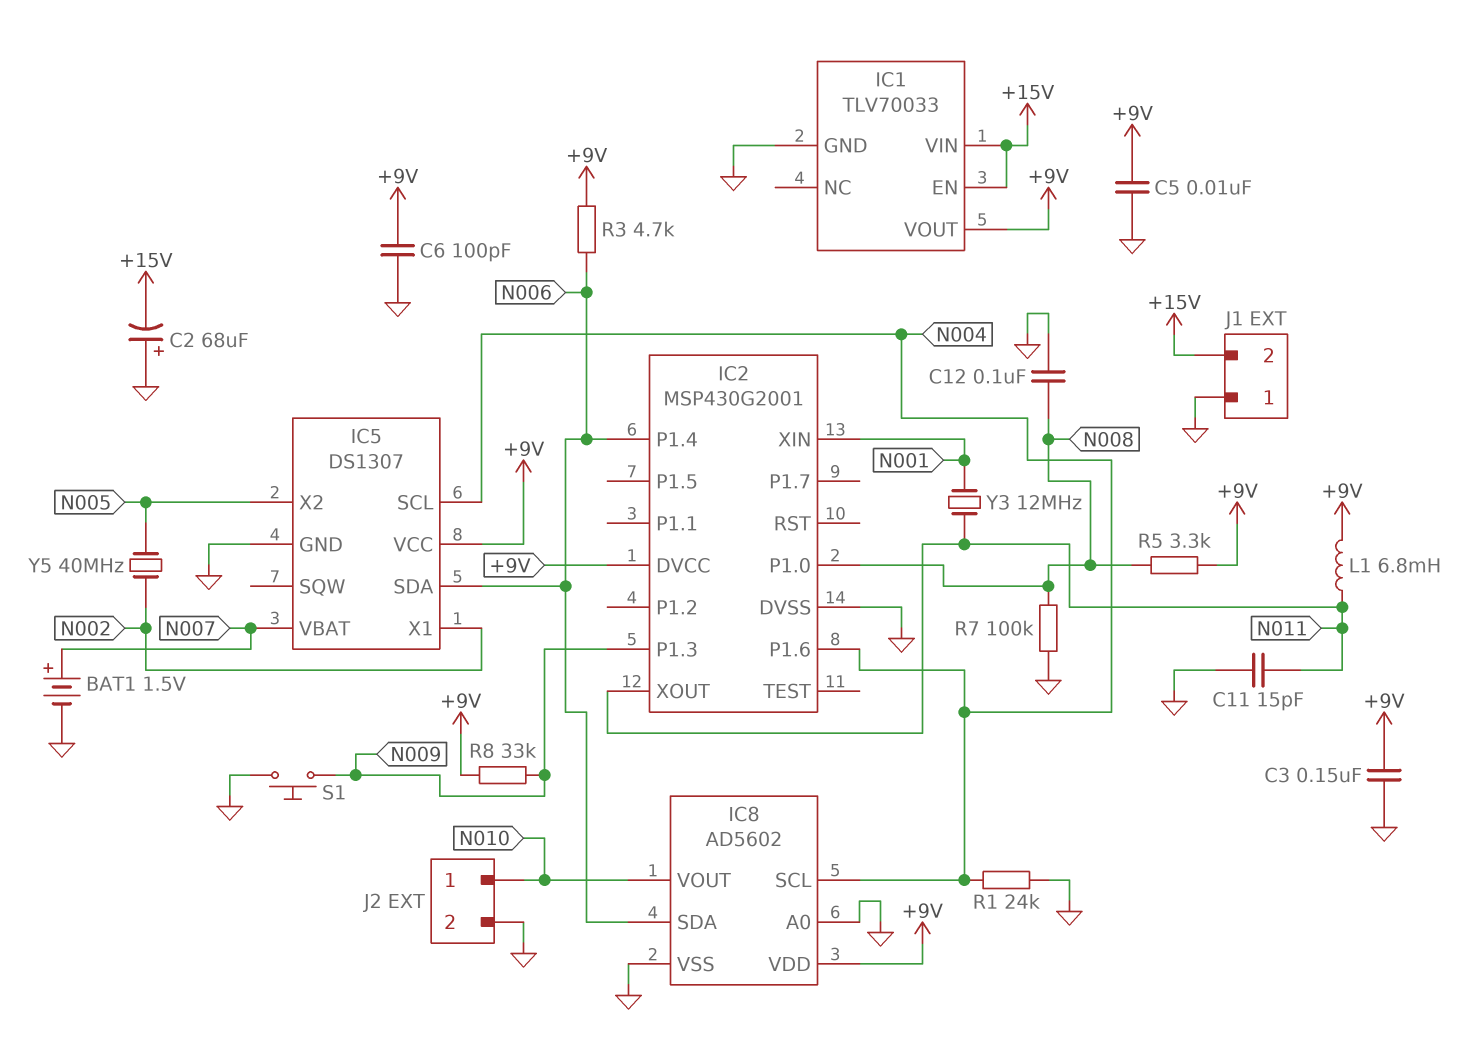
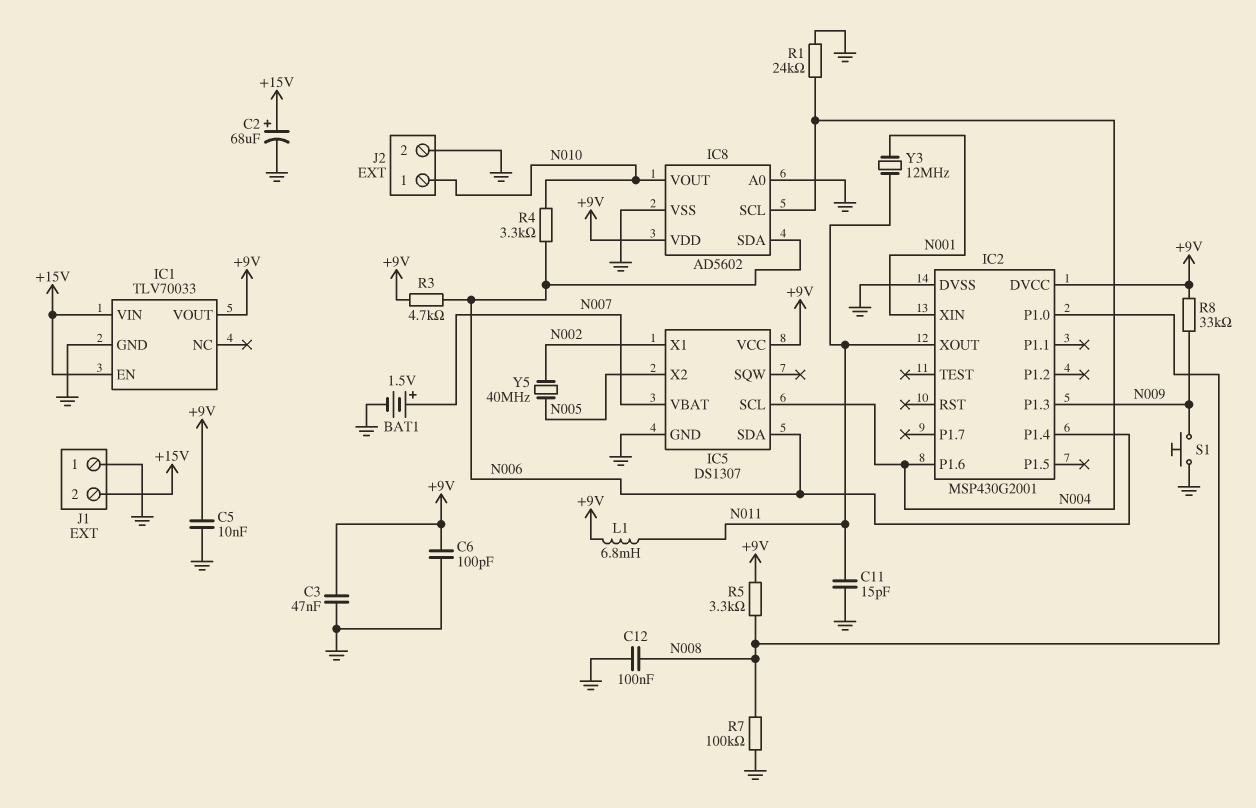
C2: 68uF (plus GND, minus +15V) -> 68uF (plus +15V, minus GND)
C3: 150nF (+9V, GND) -> 47nF (+9V, GND)
R4: none -> 3.3k (N006, N010)

